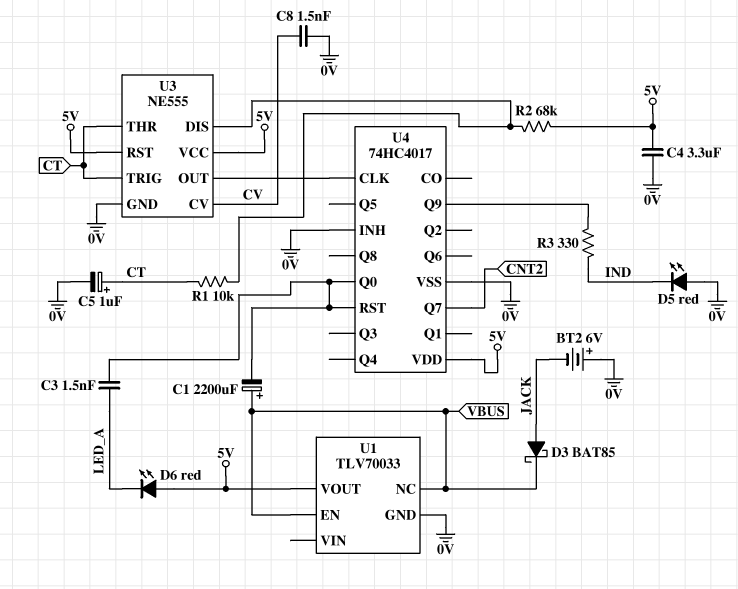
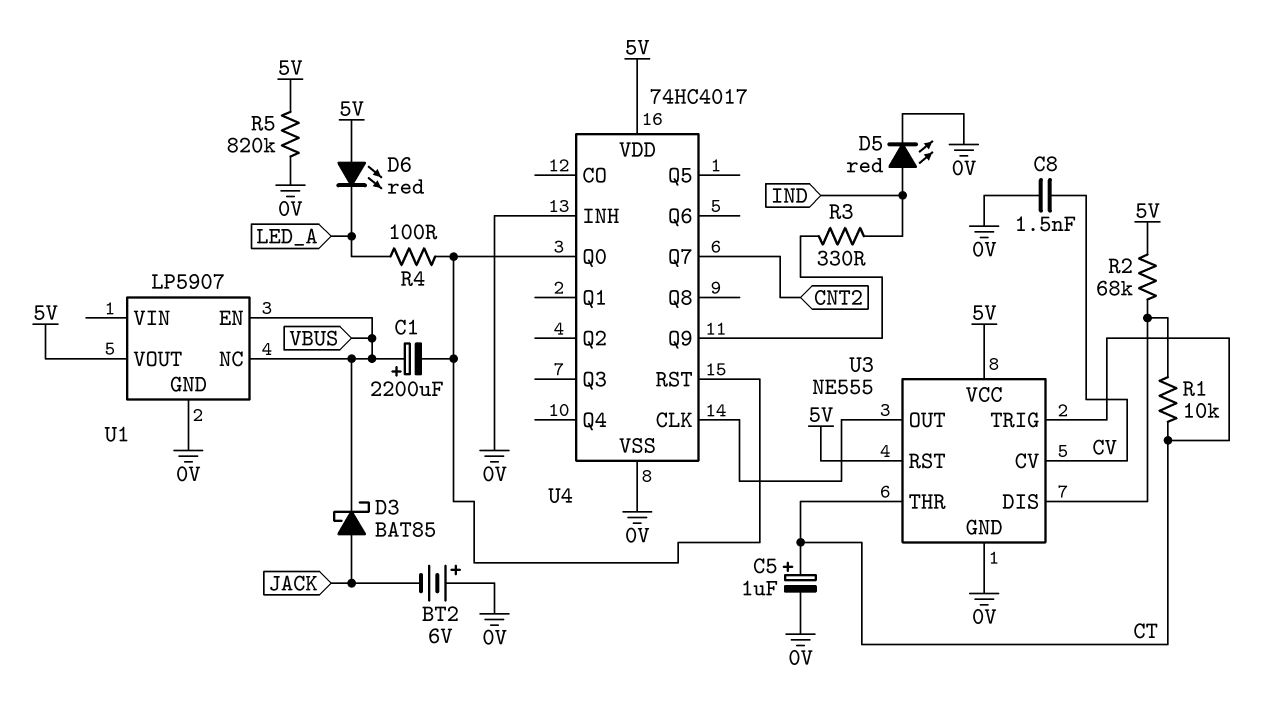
C3: 1.5nF (LED_A, U4/Q0) -> none
C4: 3.3uF (0V, 5V) -> none
D5: LED red (A 0V, K IND) -> LED red (A IND, K 0V)
R4: none -> 100 (LED_A, U4/Q0)
R5: none -> 820k (0V, 5V)
U1: TLV70033 -> LP5907

